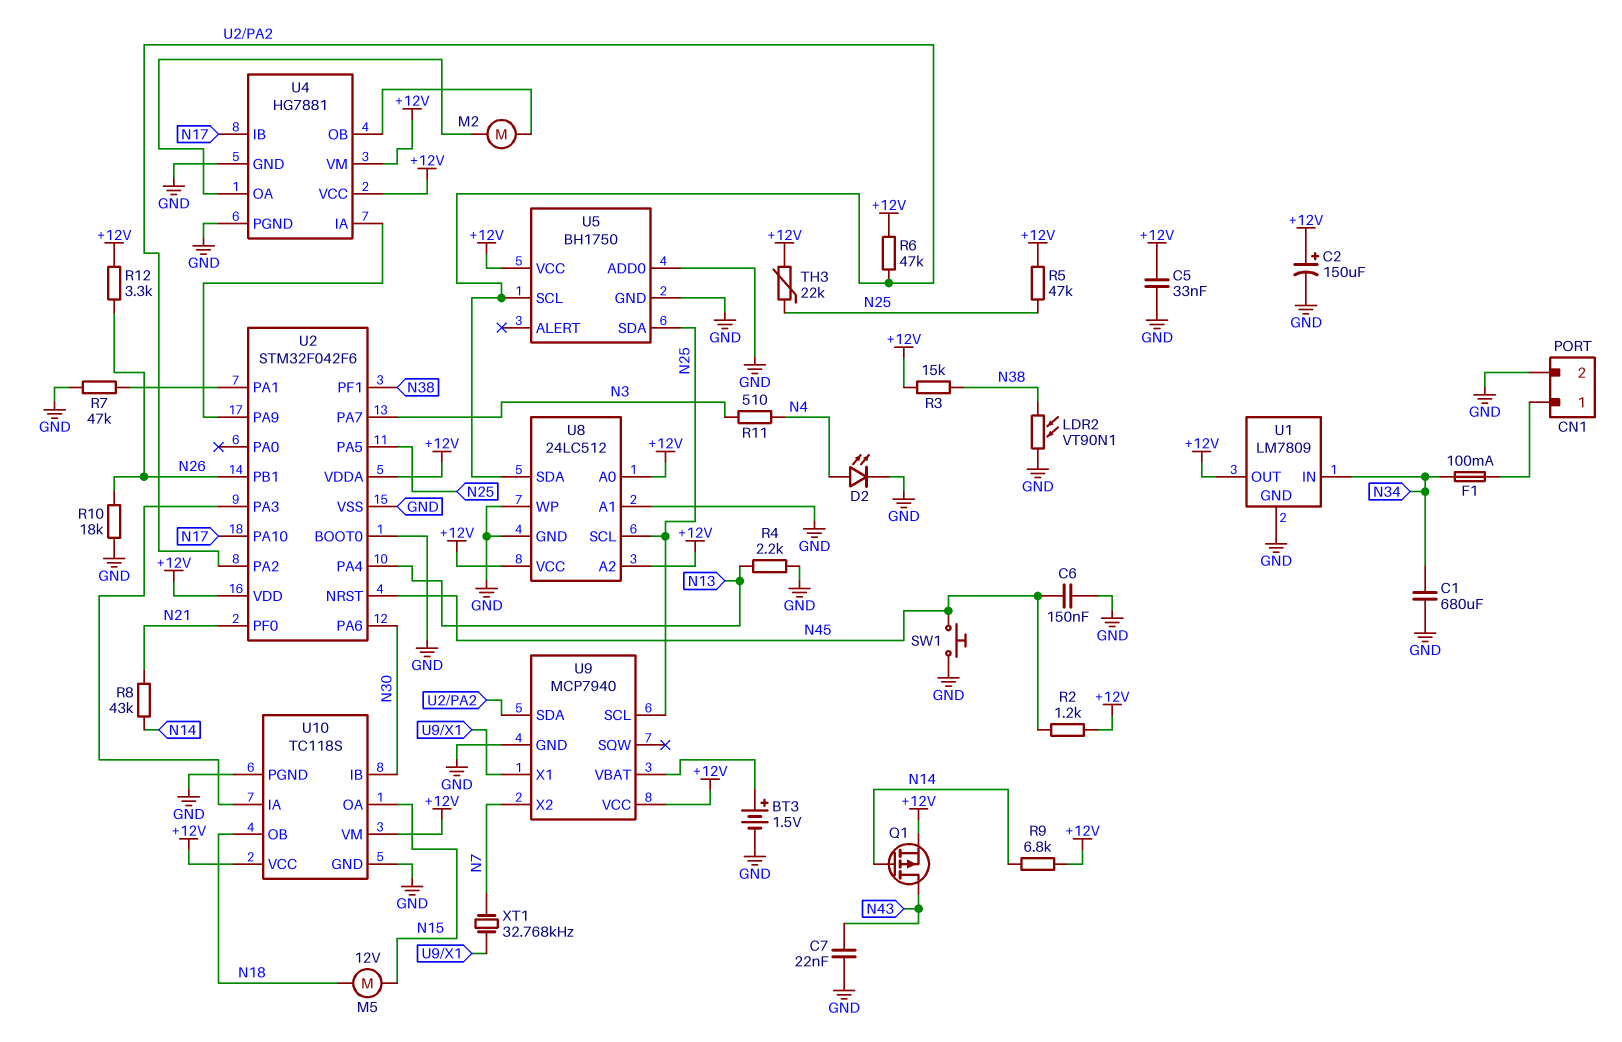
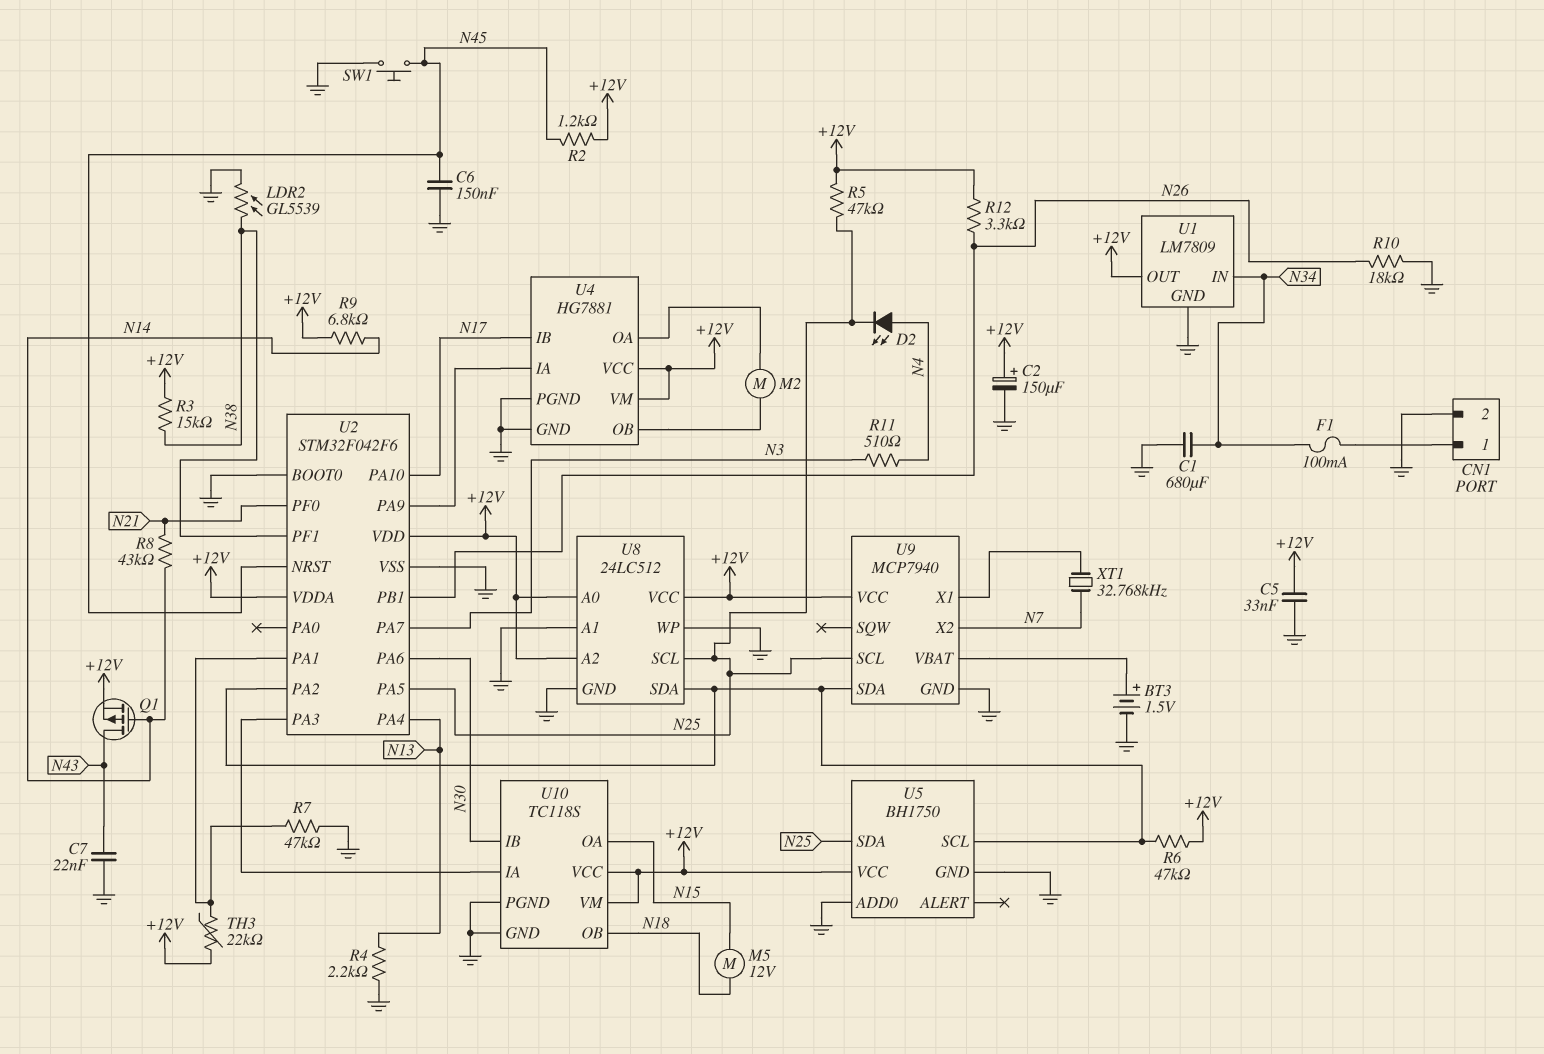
D2: LED (A N4, K GND) -> LED (A N4, K N25)
LDR2: VT90N1 (GND, N38) -> GL5539 (GND, N38)
TH3: 22k (+12V, N25) -> 22k (+12V, U2/PA1)

